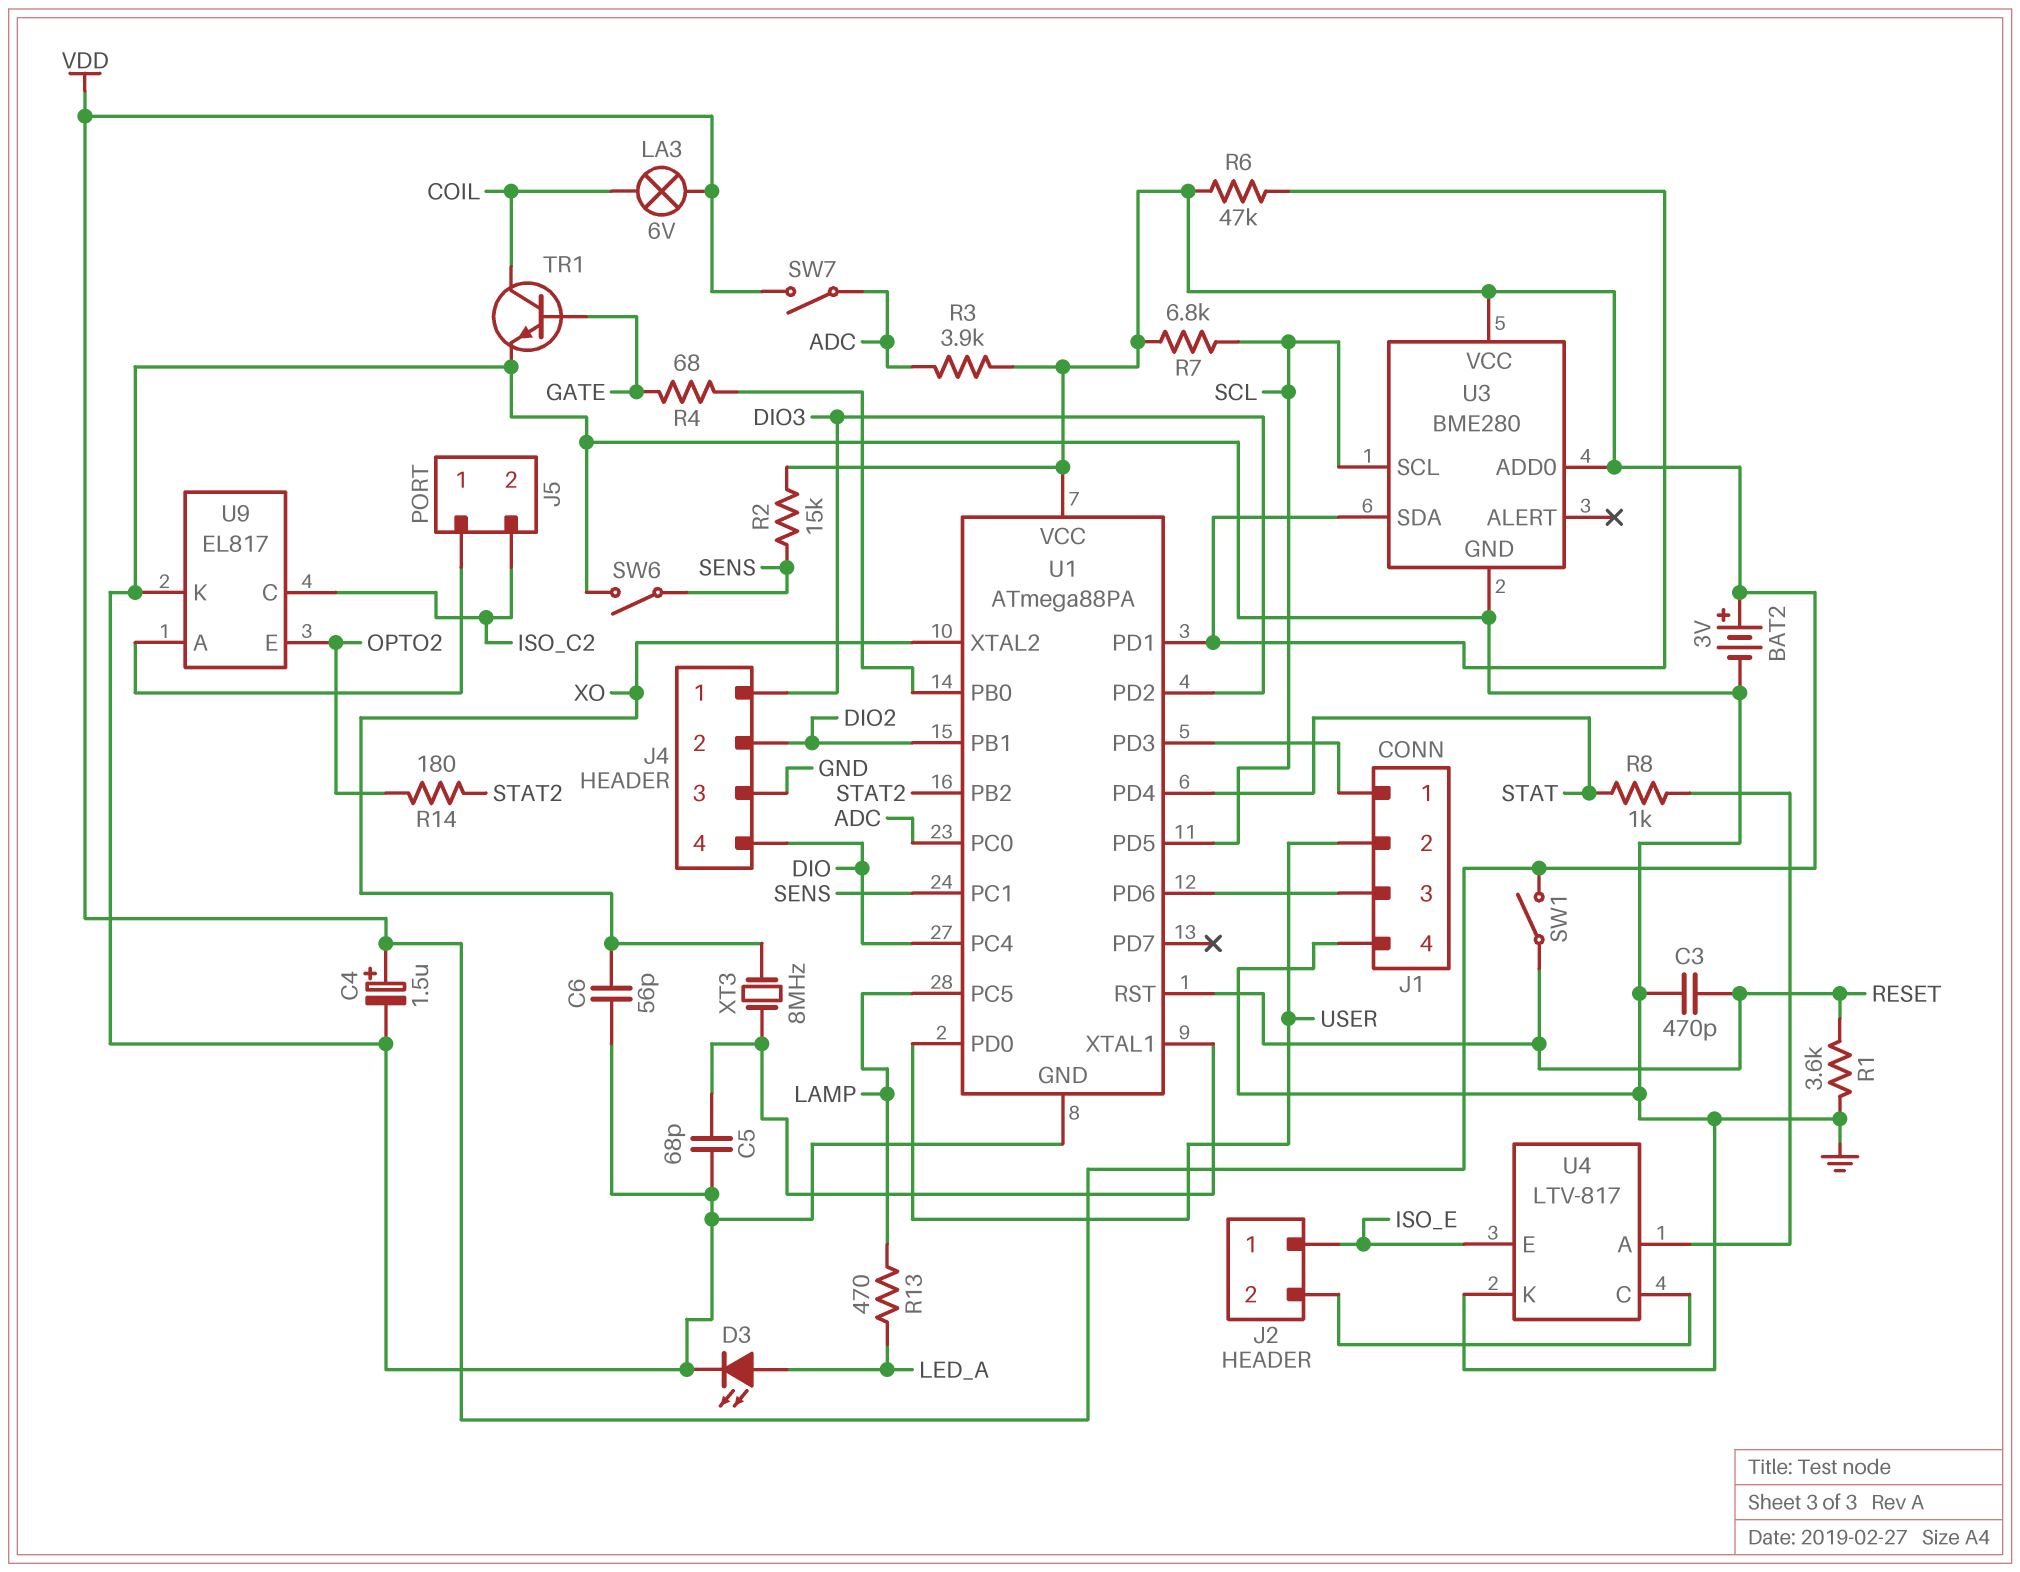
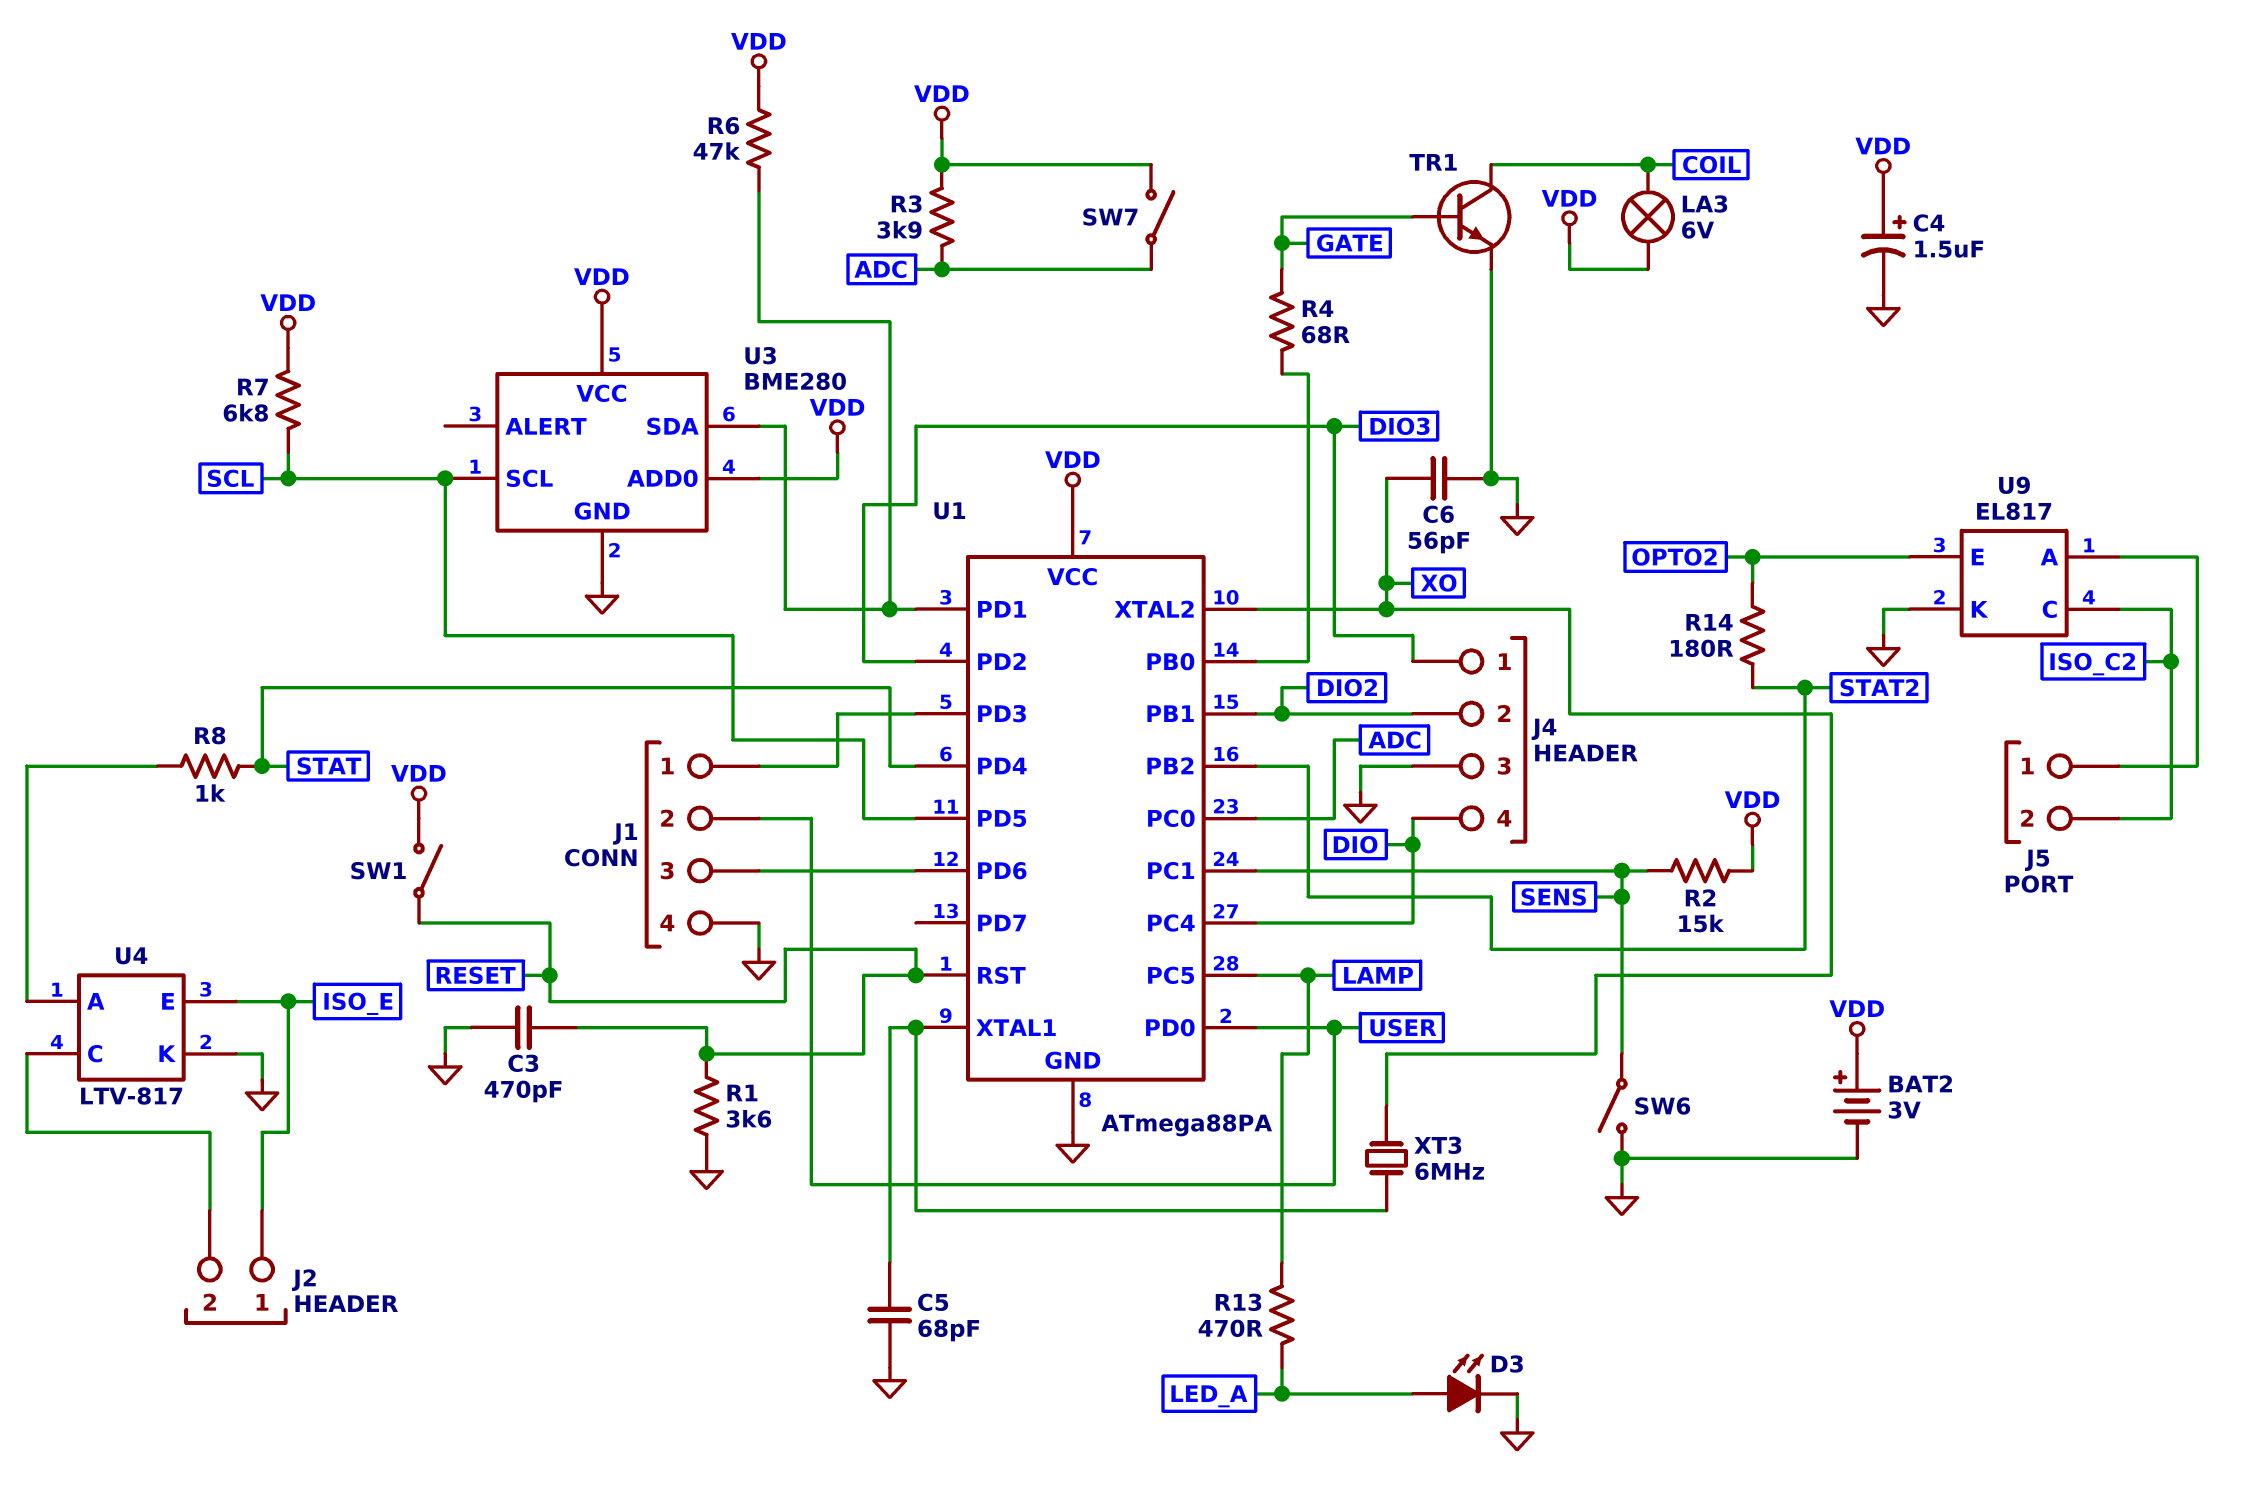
XT3: 8MHz (U1/XTAL1, XO) -> 6MHz (U1/XTAL1, XO)

